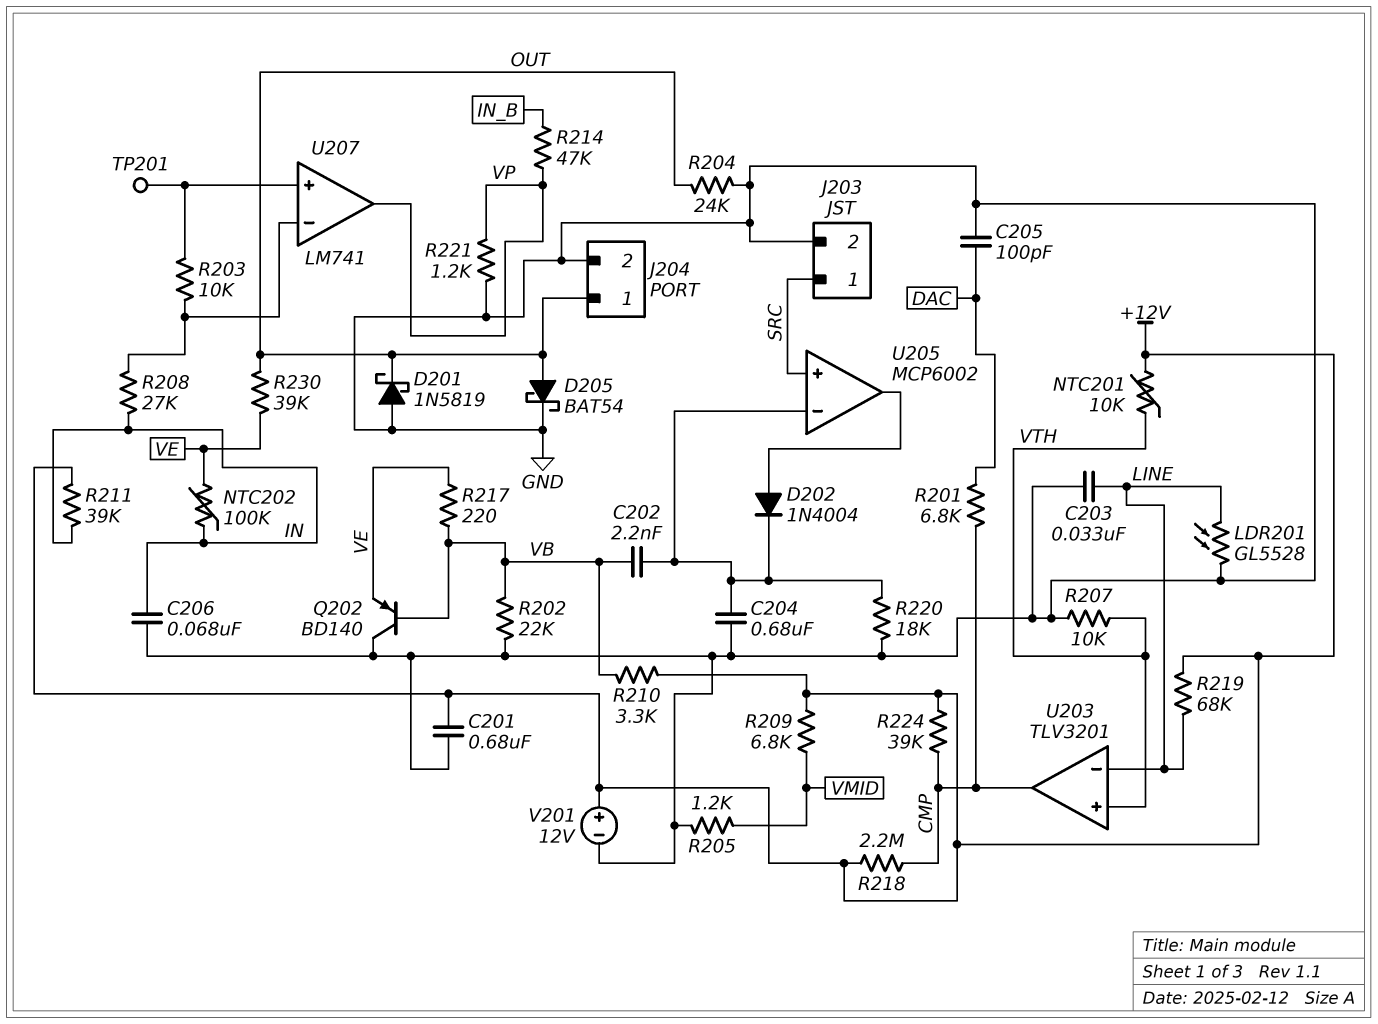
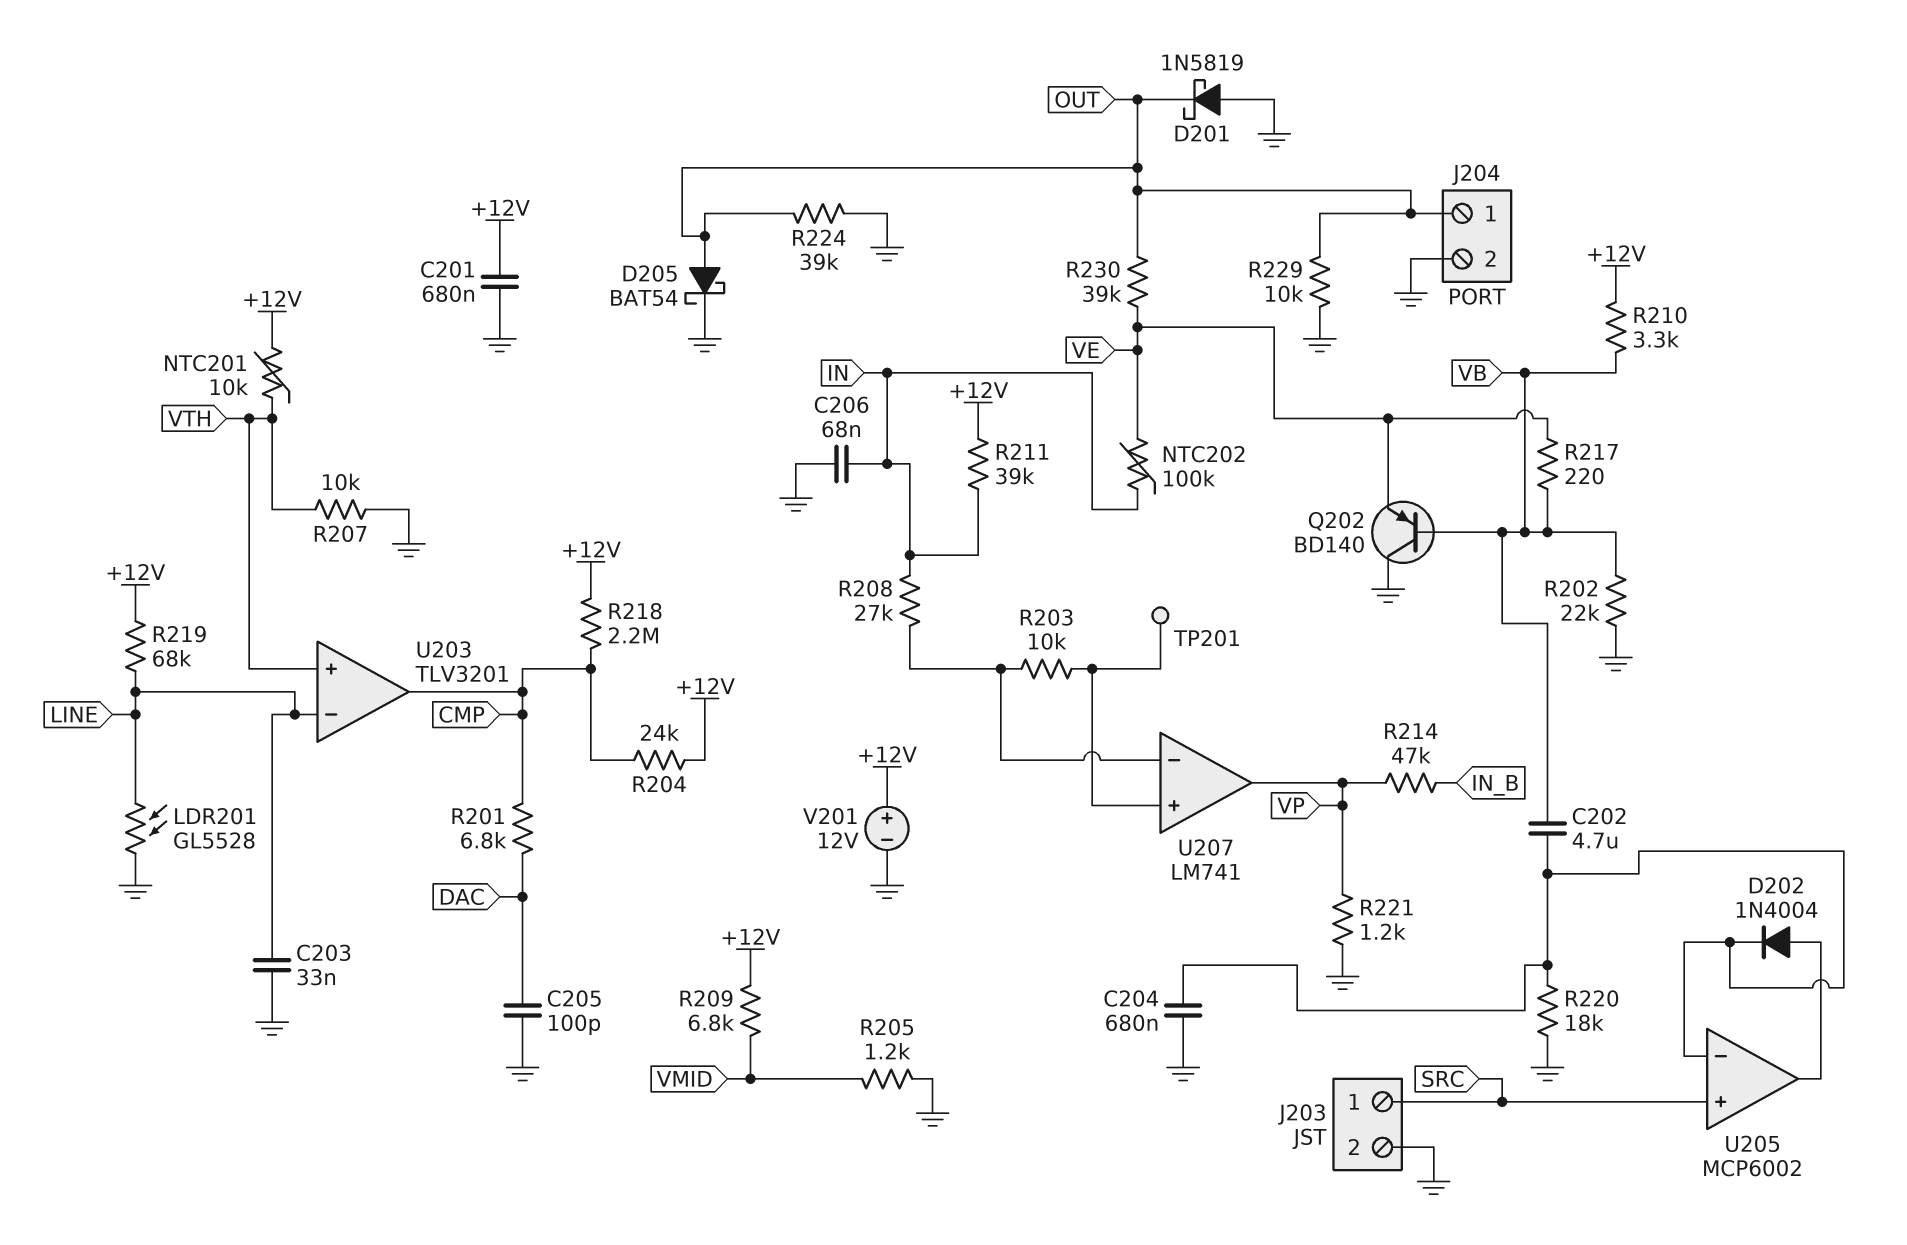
C202: 2.2nF (U205/in-, VB) -> 4.7uF (U205/in-, VB)
R204: 24k (GND, OUT) -> 24k (+12V, CMP)
R224: 39k (+12V, CMP) -> 39k (GND, OUT)
R229: none -> 10k (GND, OUT)

